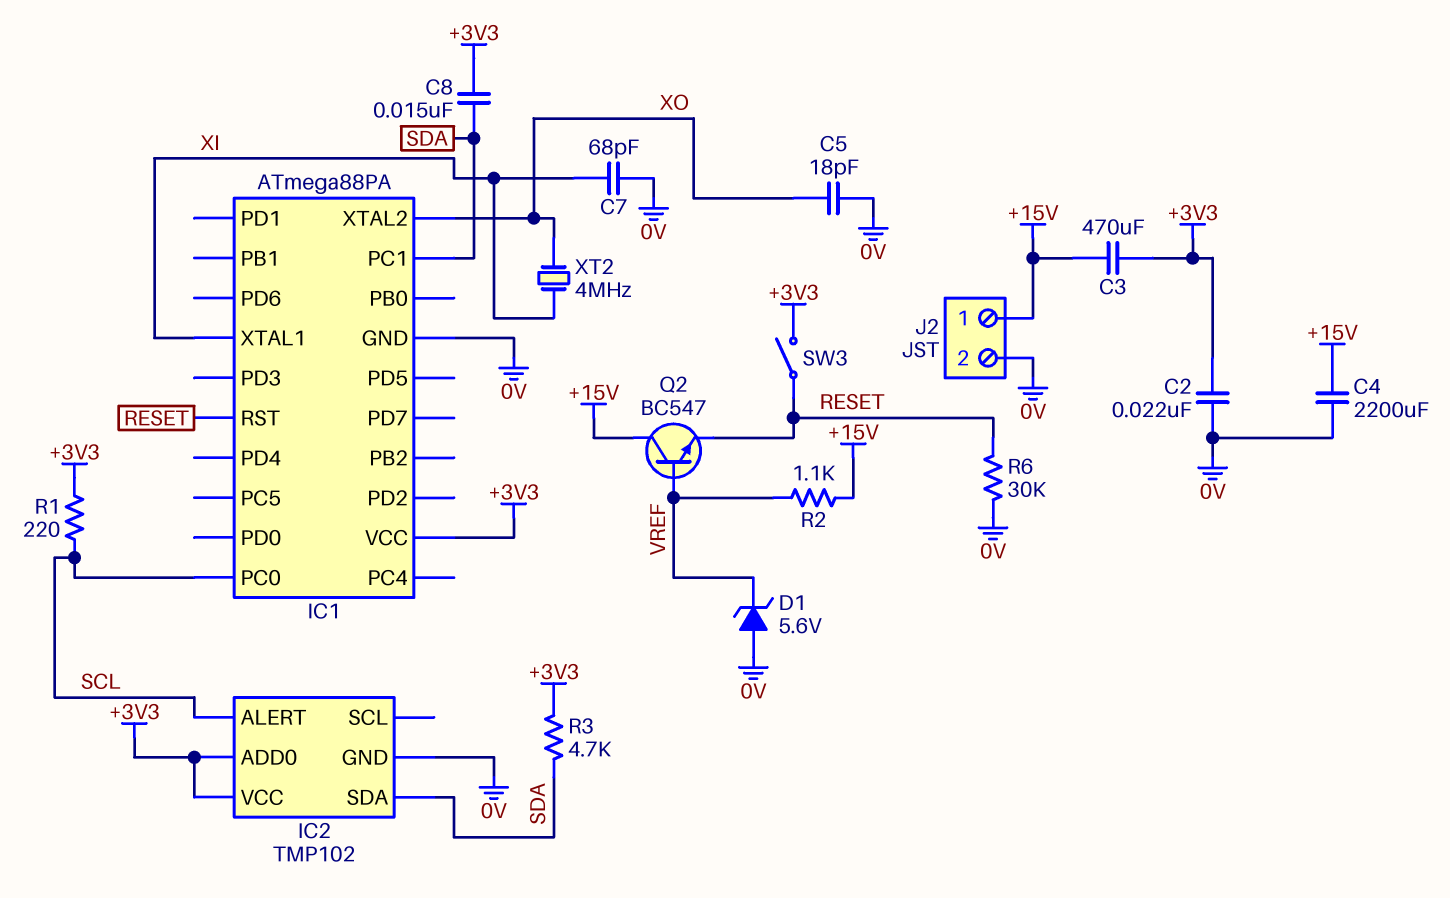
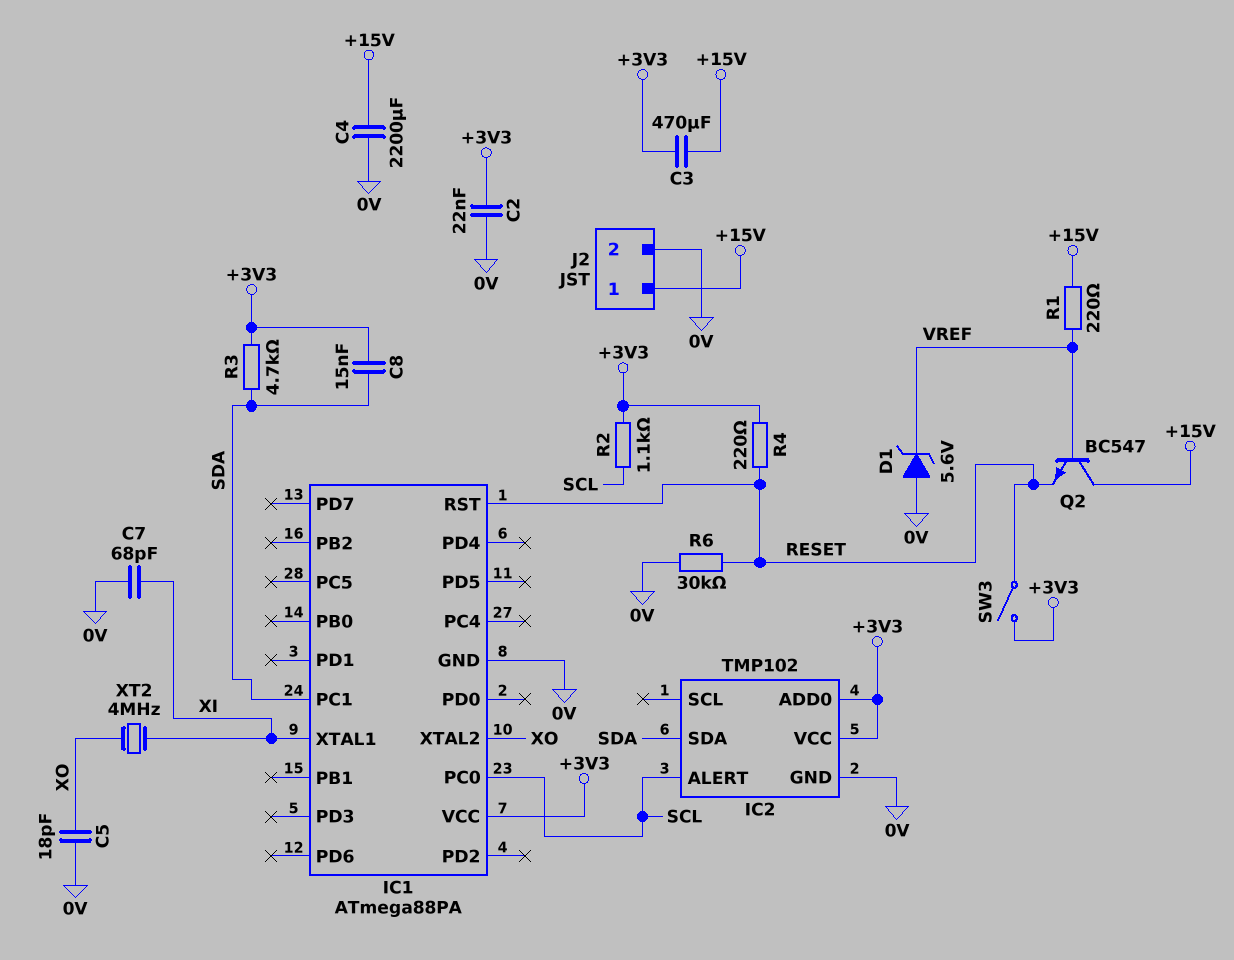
R1: 220 (+3V3, SCL) -> 220 (+15V, VREF)
R2: 1.1k (+15V, VREF) -> 1.1k (+3V3, SCL)
R4: none -> 220 (+3V3, RESET)

